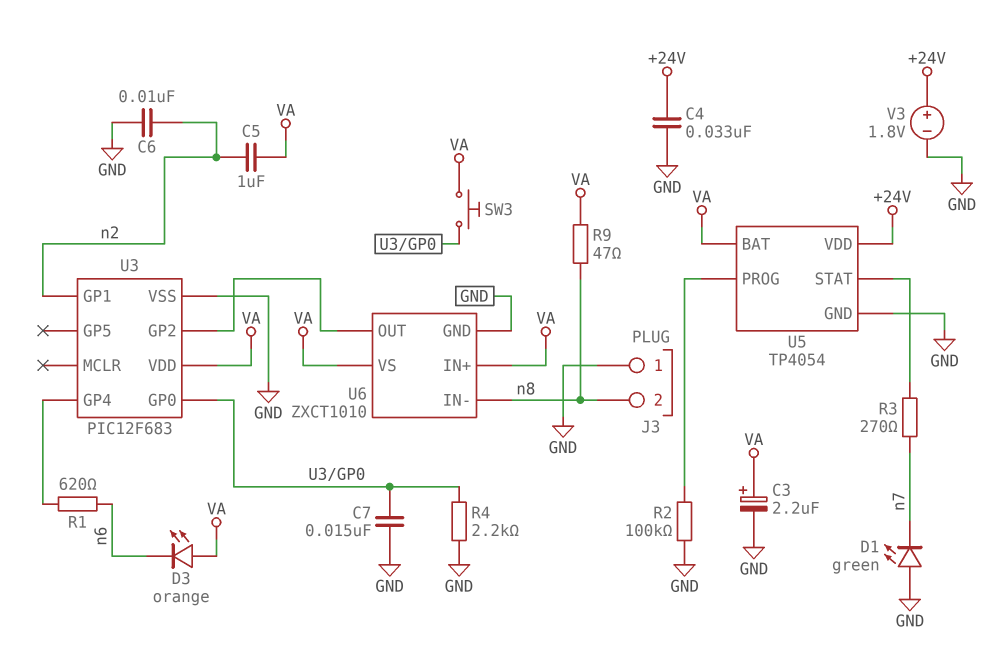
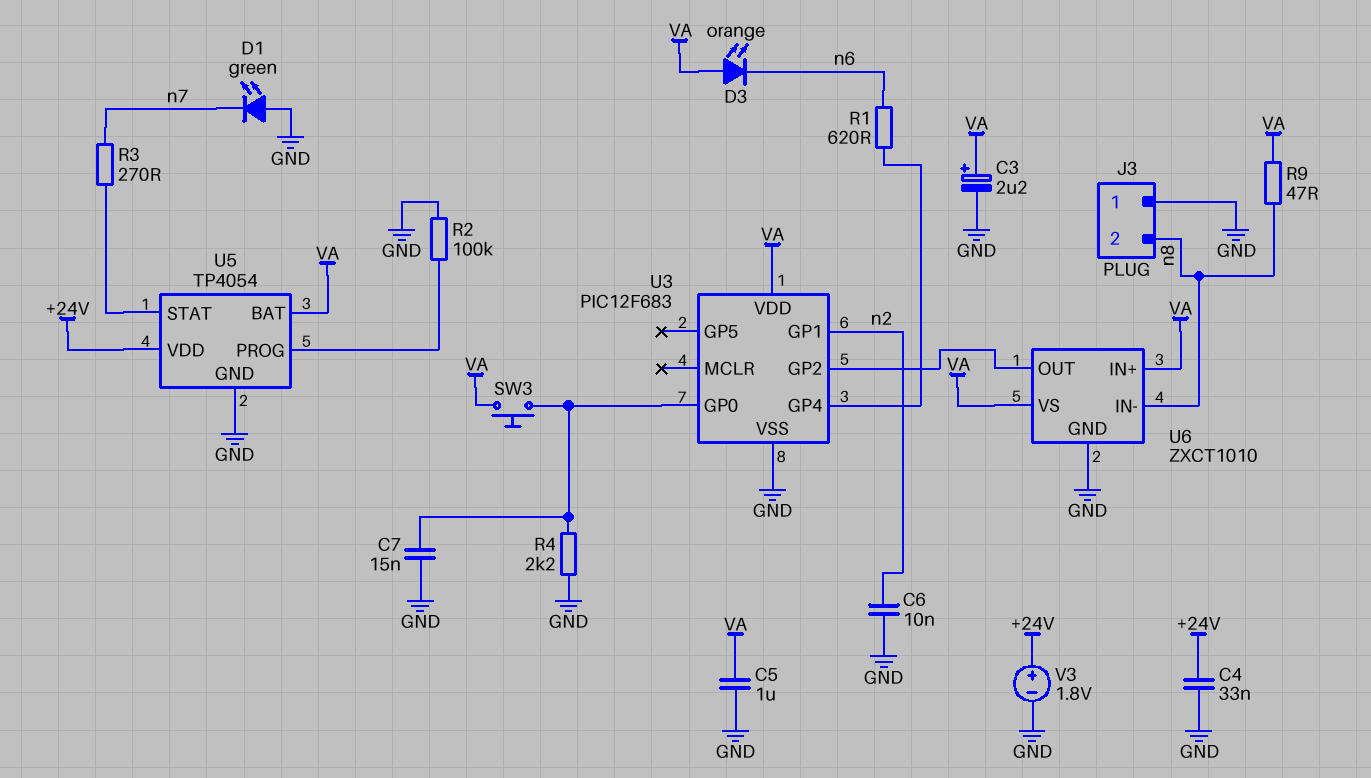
C5: 1uF (VA, n2) -> 1uF (GND, VA)

